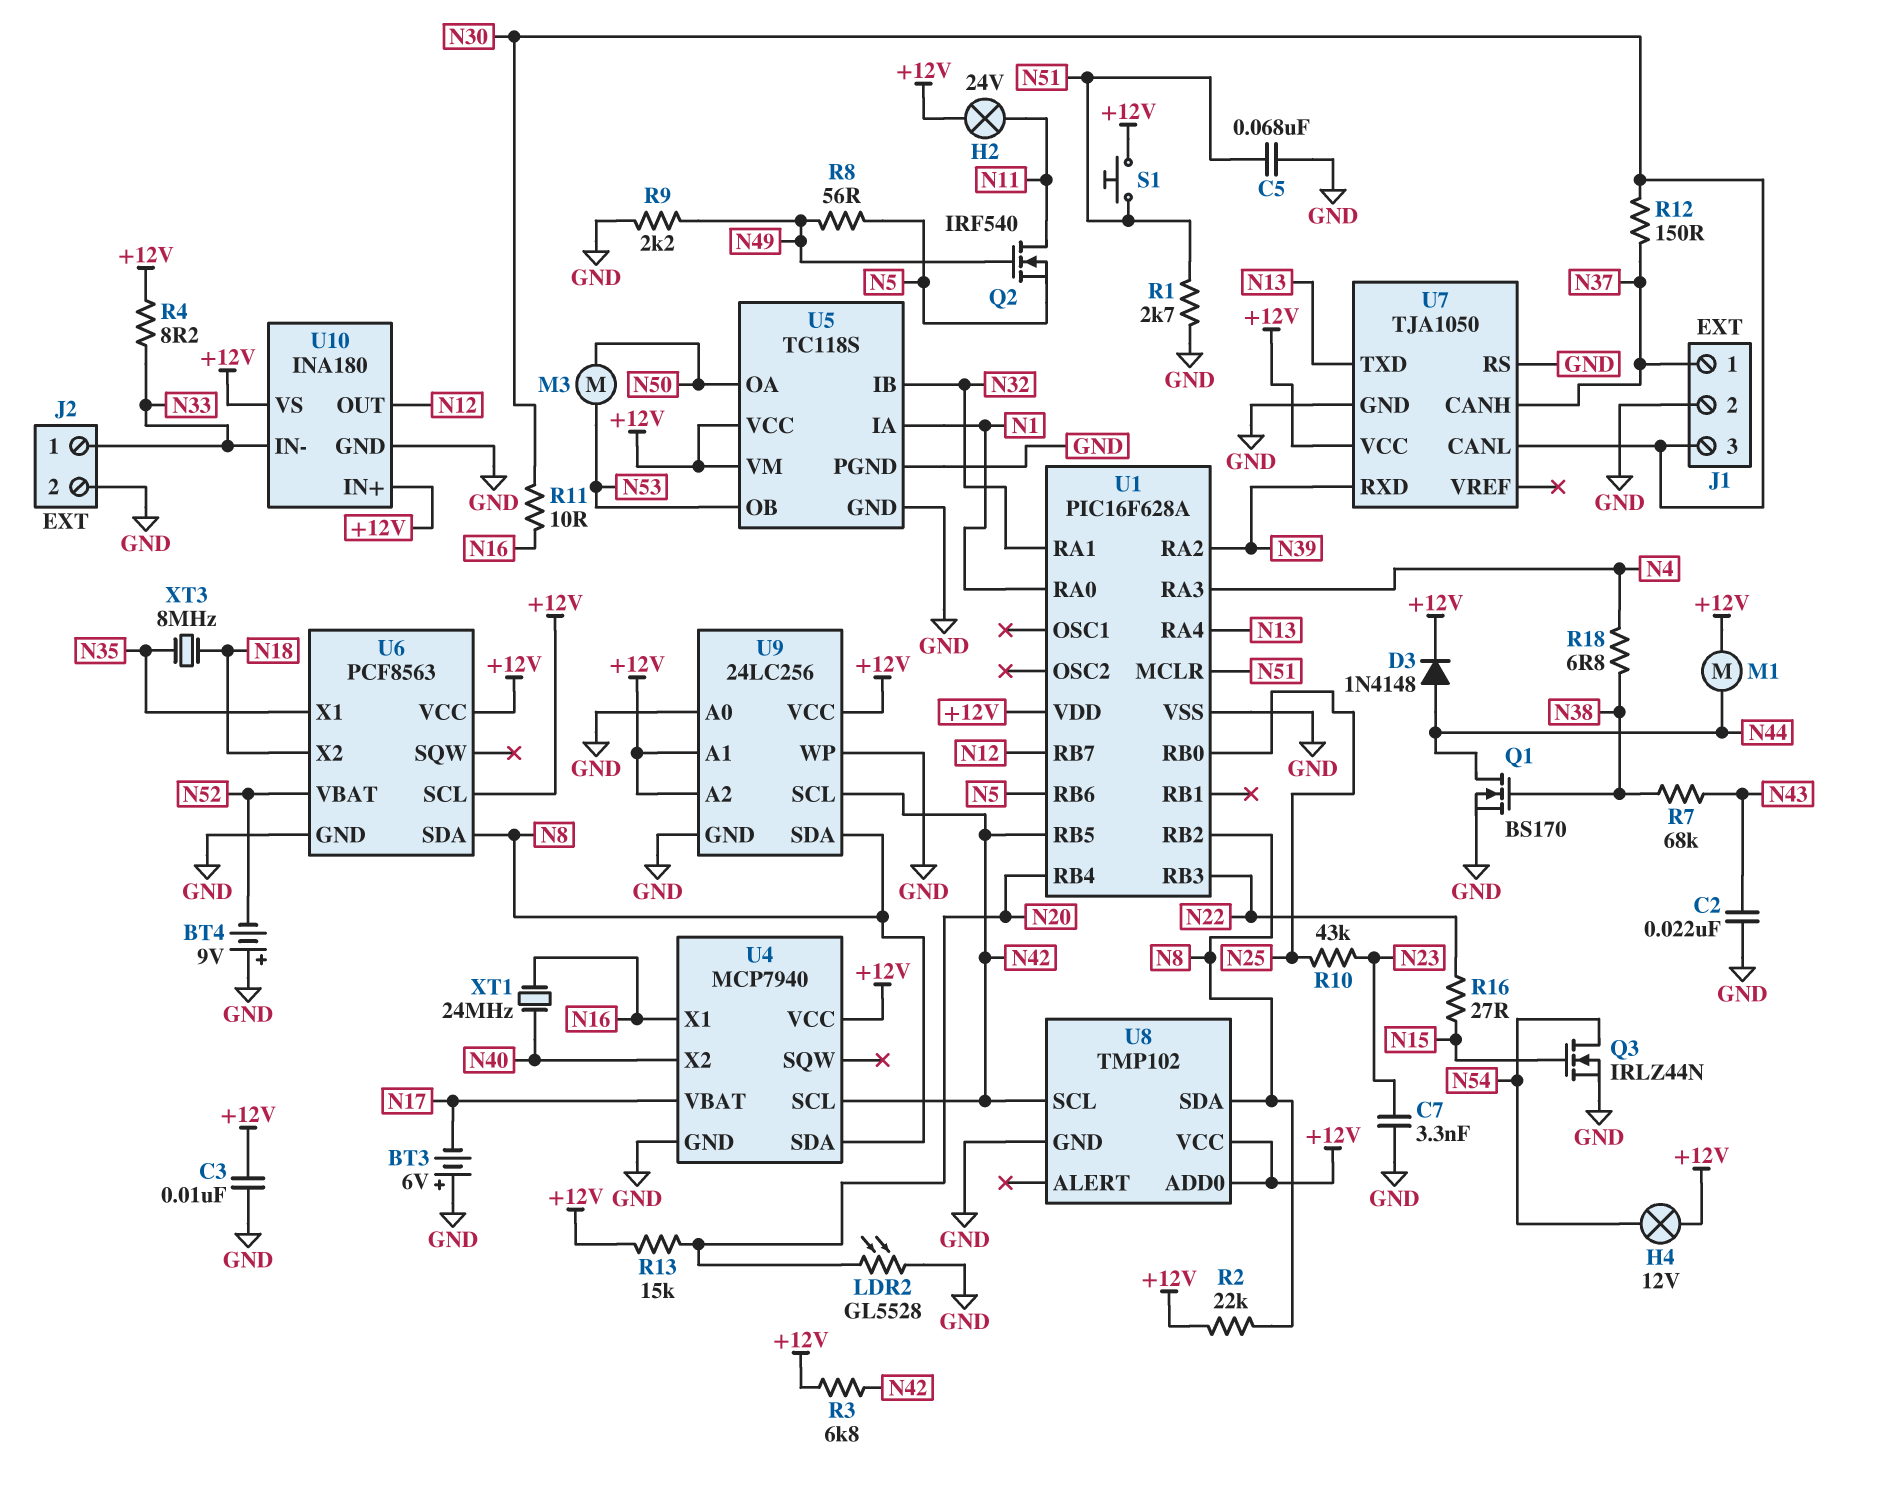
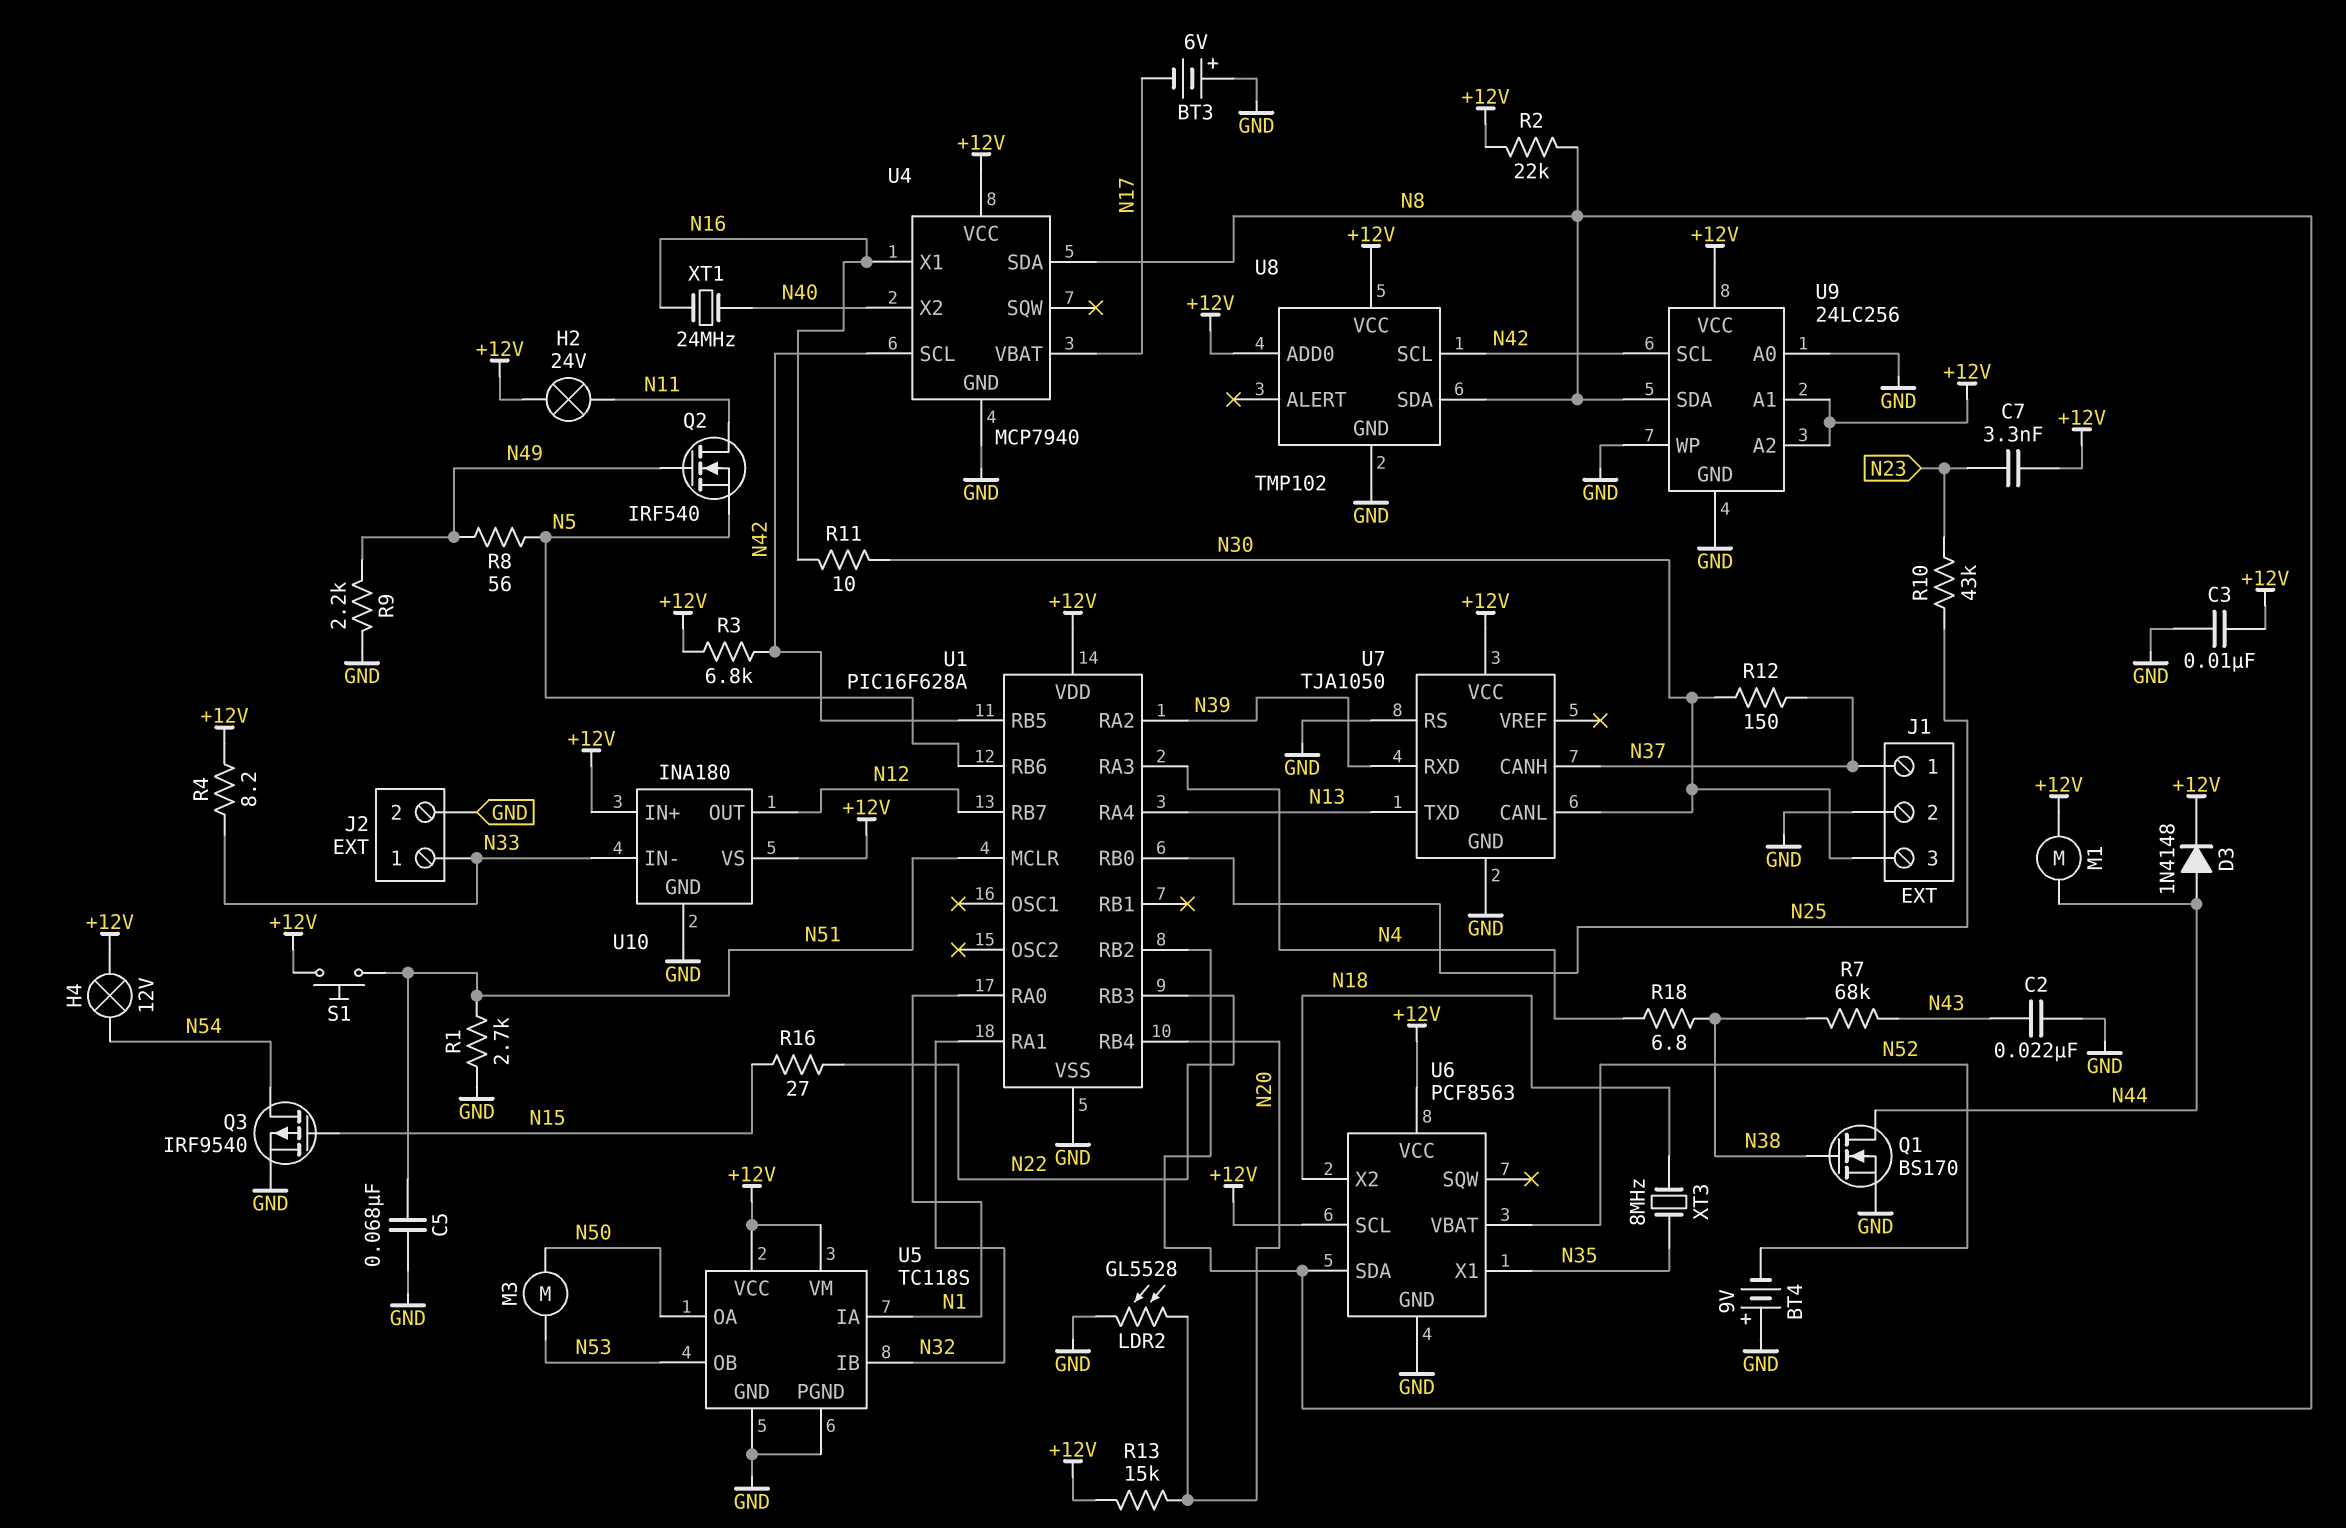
C7: 3.3nF (GND, N23) -> 3.3nF (+12V, N23)
Q3: NMOS IRLZ44N (G N15, D N54, S GND) -> PMOS IRF9540 (G N15, D N54, S GND)

